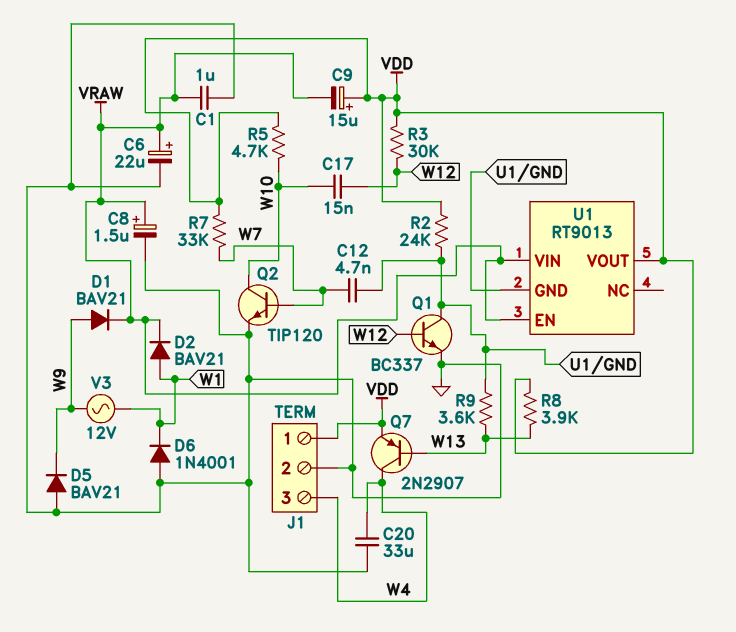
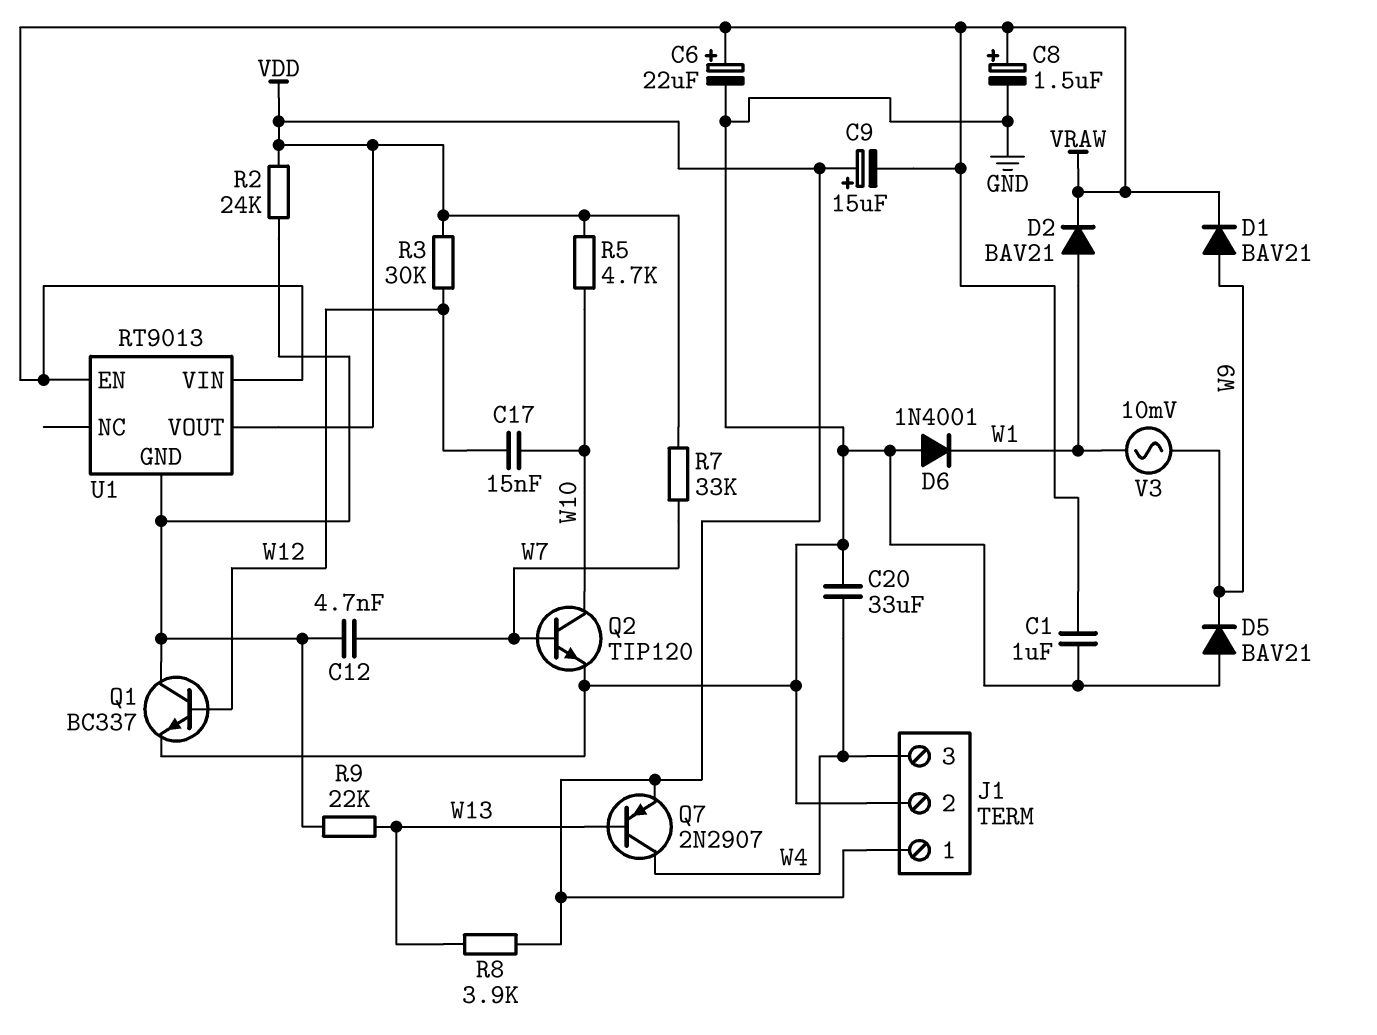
R9: 3.6k (U1/GND, W13) -> 22k (U1/GND, W13)
V3: AC 12V (W1, W9) -> AC 10mV (W1, W9)

